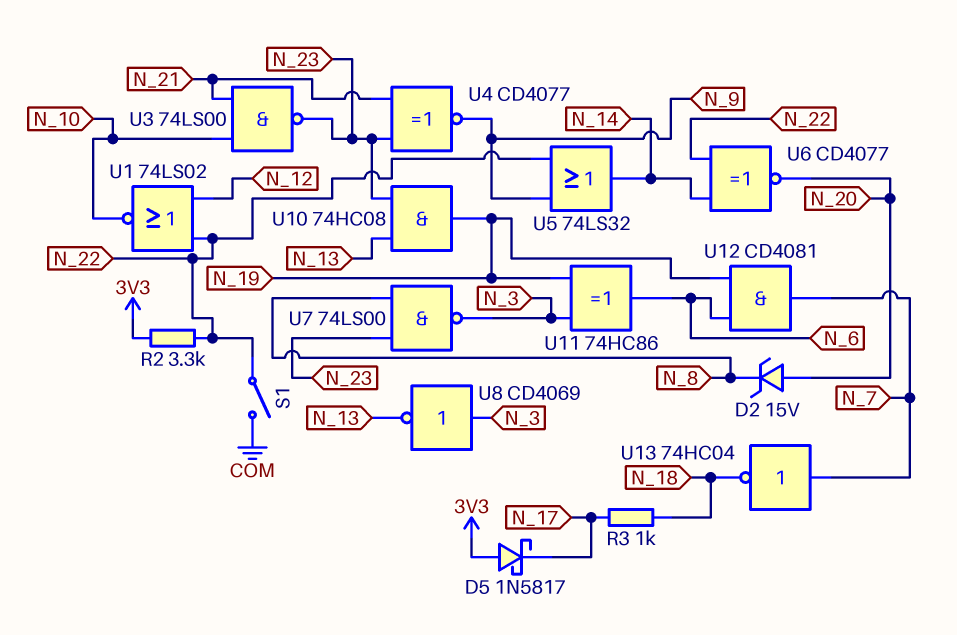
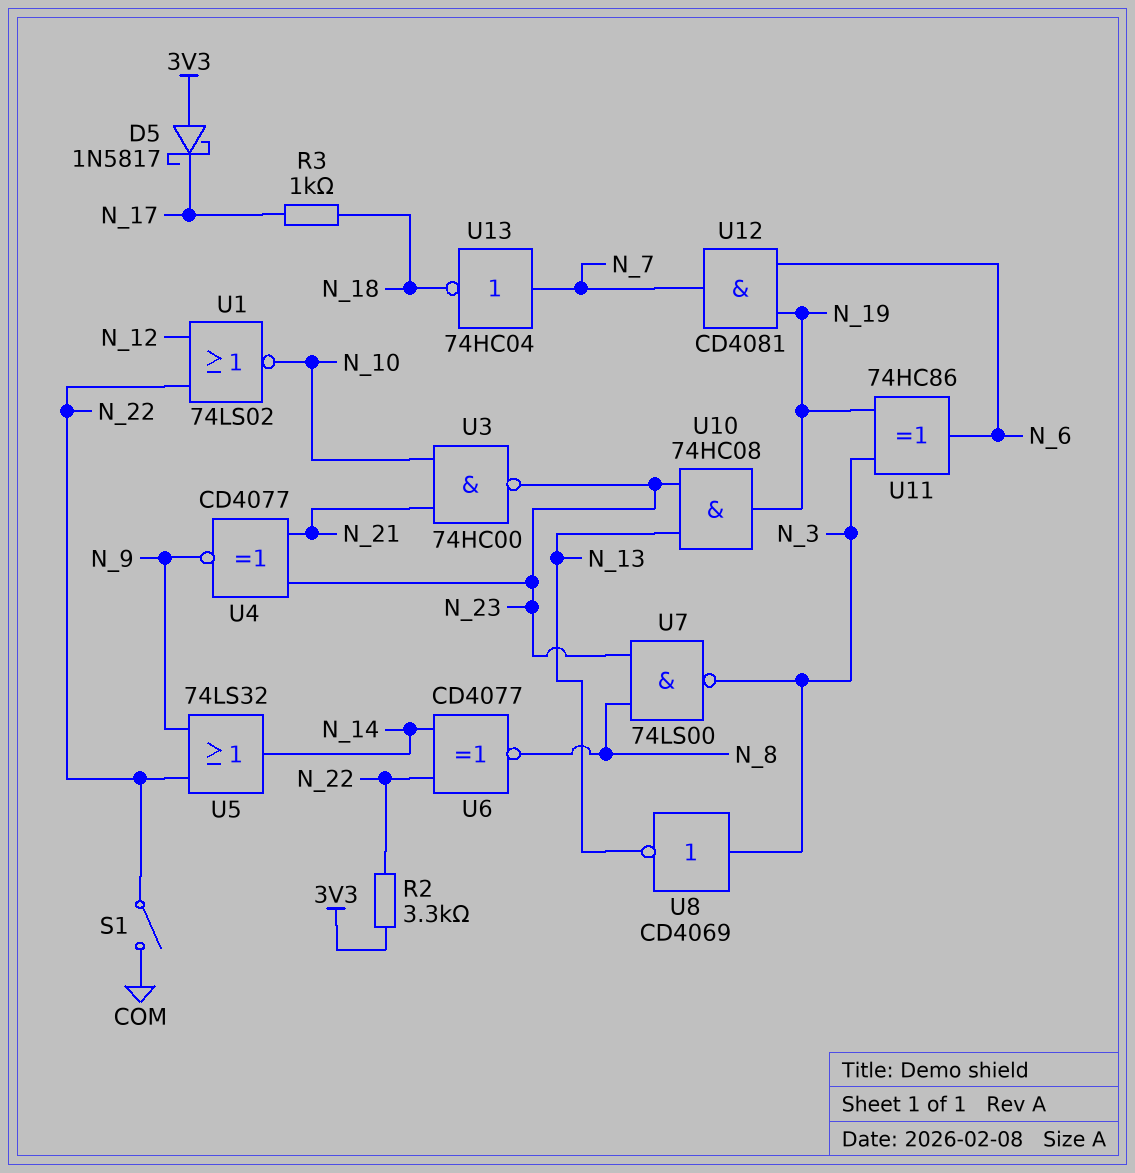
D2: zener 15V (A N_20, K N_8) -> none
U3: NAND 74LS00 (in N_10, in N_21, out N_23) -> NAND 74HC00 (in N_10, in N_21, out N_23)
U6: XNOR CD4077 (in N_14, in N_22, out N_20) -> XNOR CD4077 (in N_14, in N_22, out N_8)

